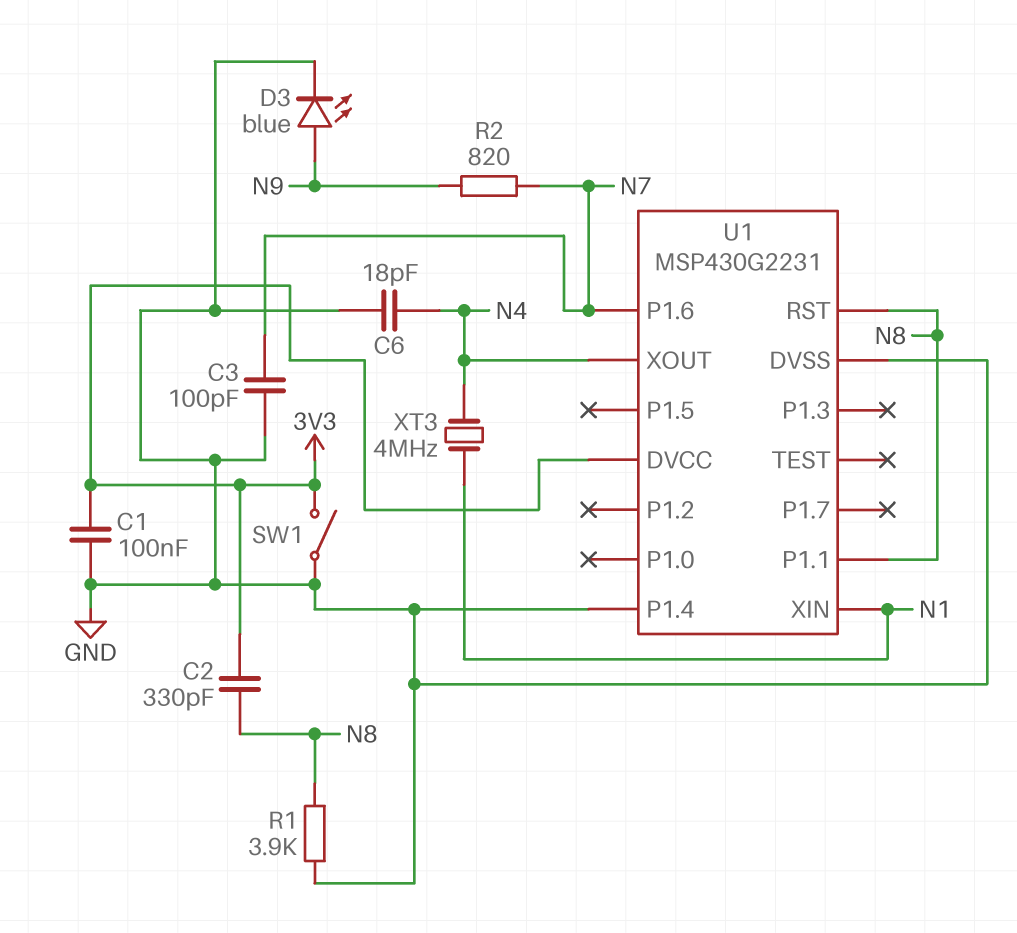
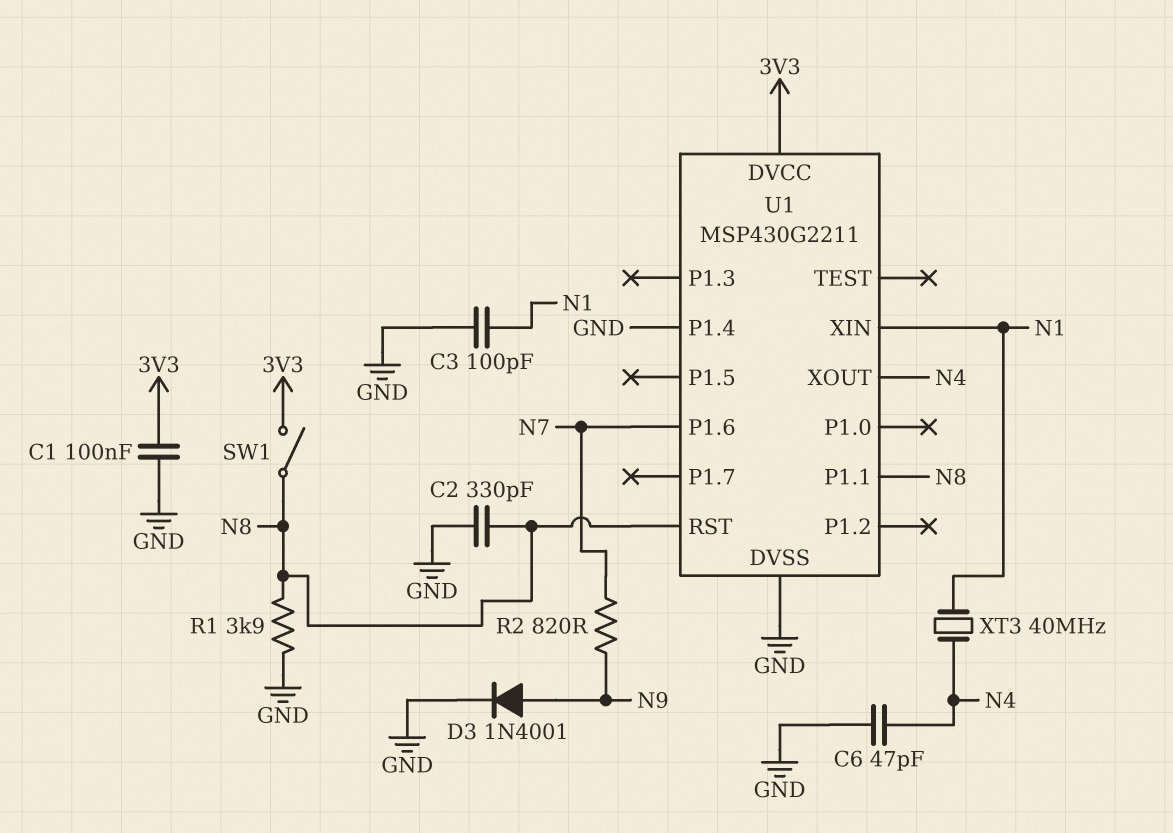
C2: 330pF (3V3, N8) -> 330pF (GND, N8)
C3: 100pF (GND, N7) -> 100pF (GND, N1)
C6: 18pF (GND, N4) -> 47pF (GND, N4)
D3: LED blue (A N9, K GND) -> diode 1N4001 (A N9, K GND)
SW1: switch (3V3, GND) -> switch (3V3, N8)
U1: MSP430G2231 -> MSP430G2211
XT3: 4MHz (N1, N4) -> 40MHz (N1, N4)

